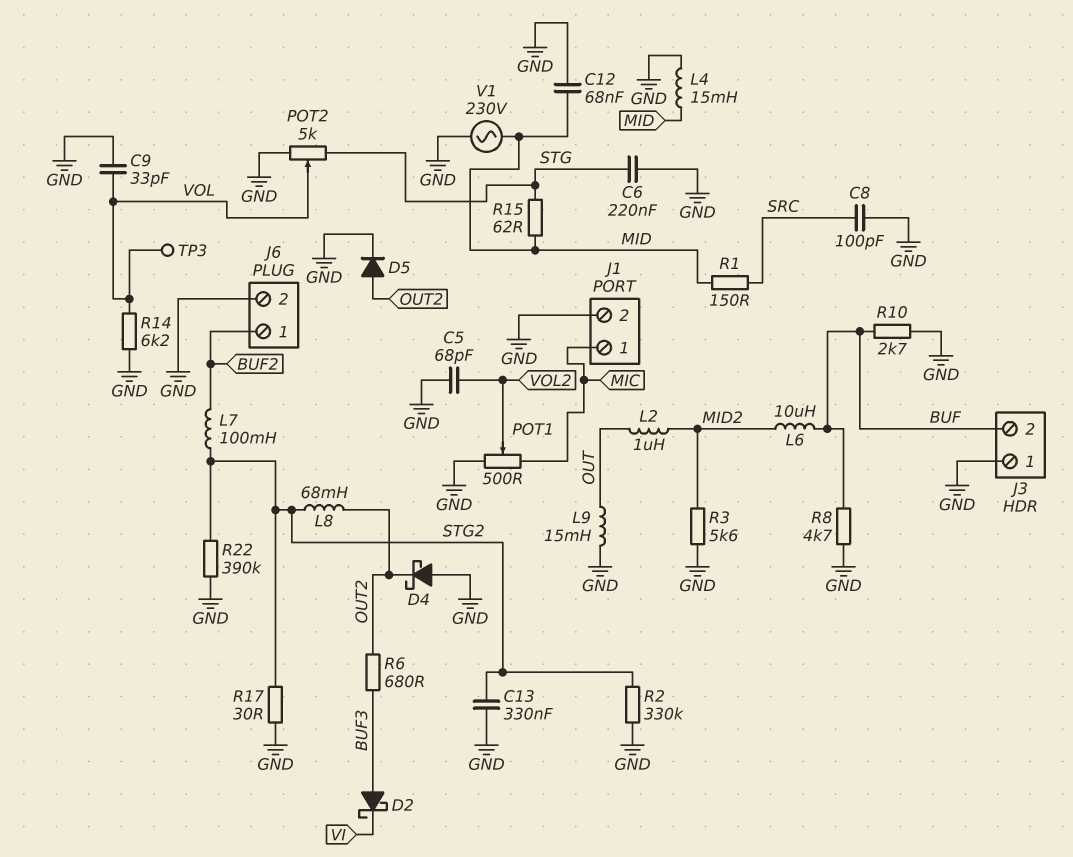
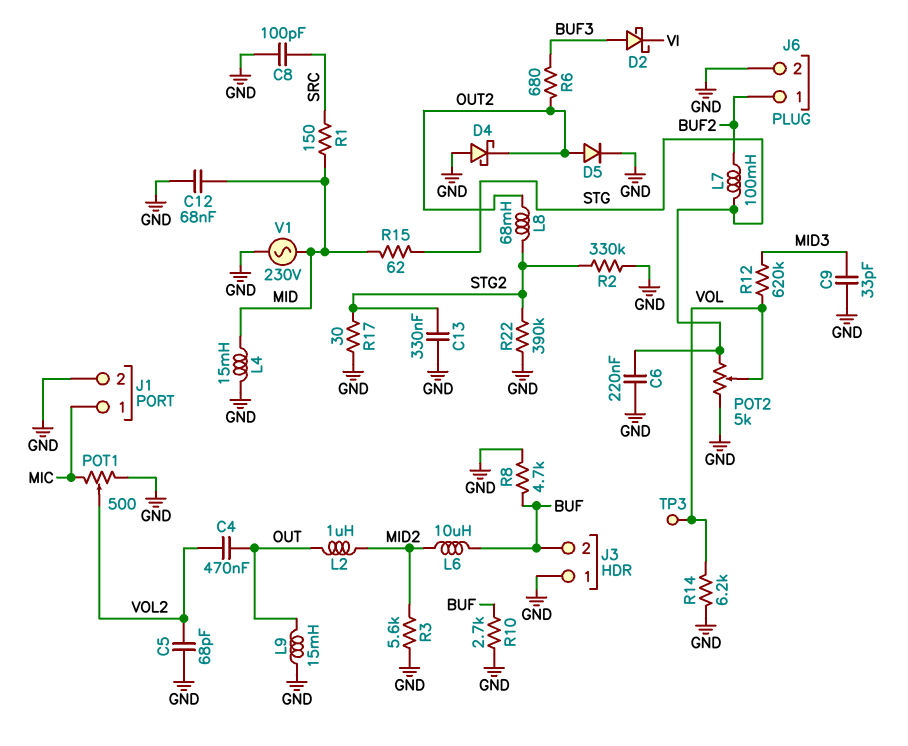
C4: none -> 470nF (OUT, VOL2)
C9: 33pF (GND, VOL) -> 33pF (GND, MID3)
L7: 100mH (BUF2, STG2) -> 100mH (BUF2, STG)
R12: none -> 620k (MID3, VOL)

